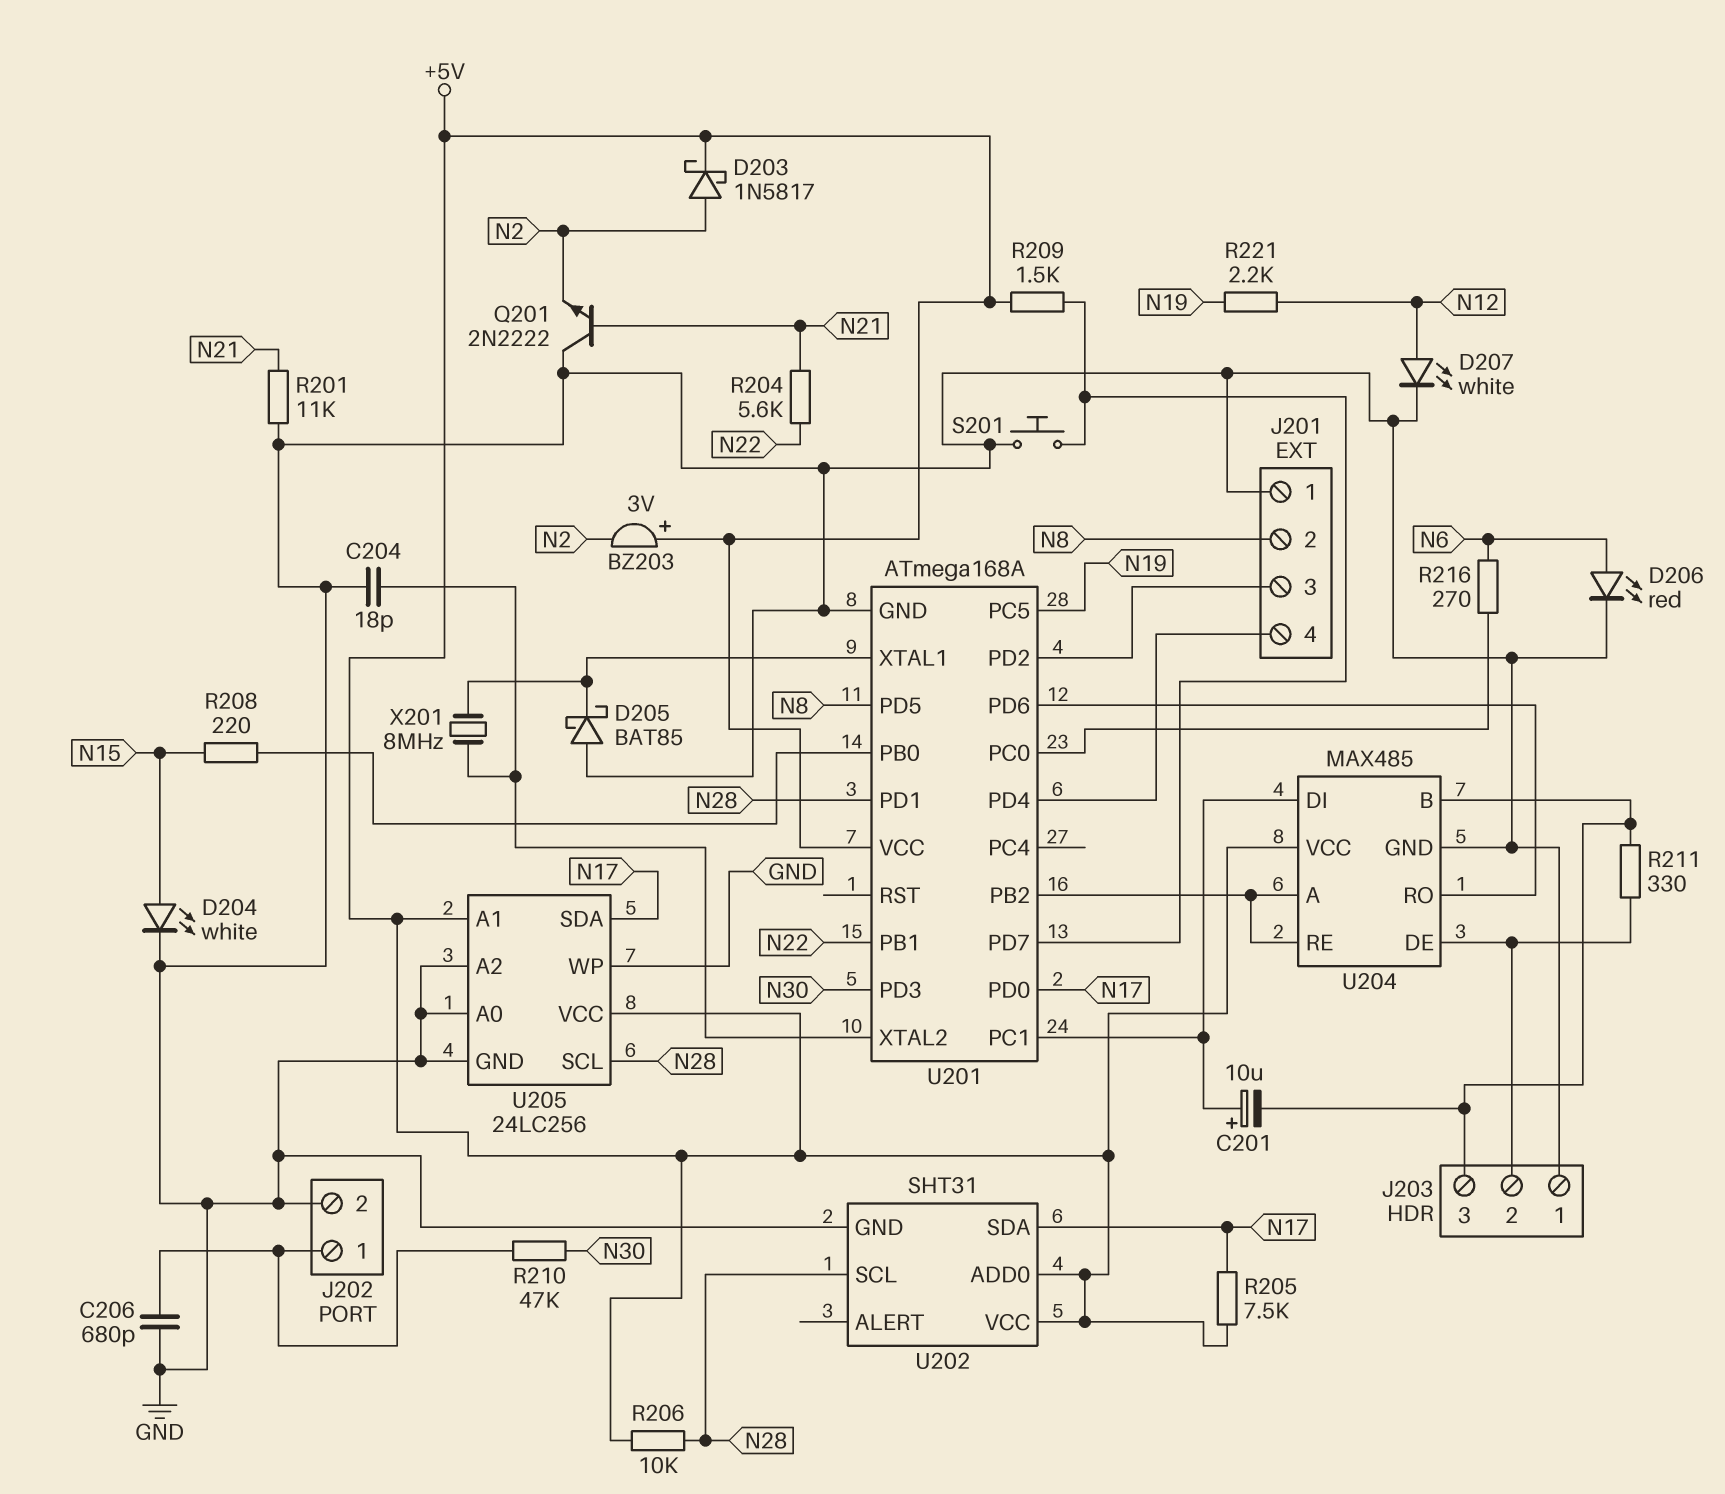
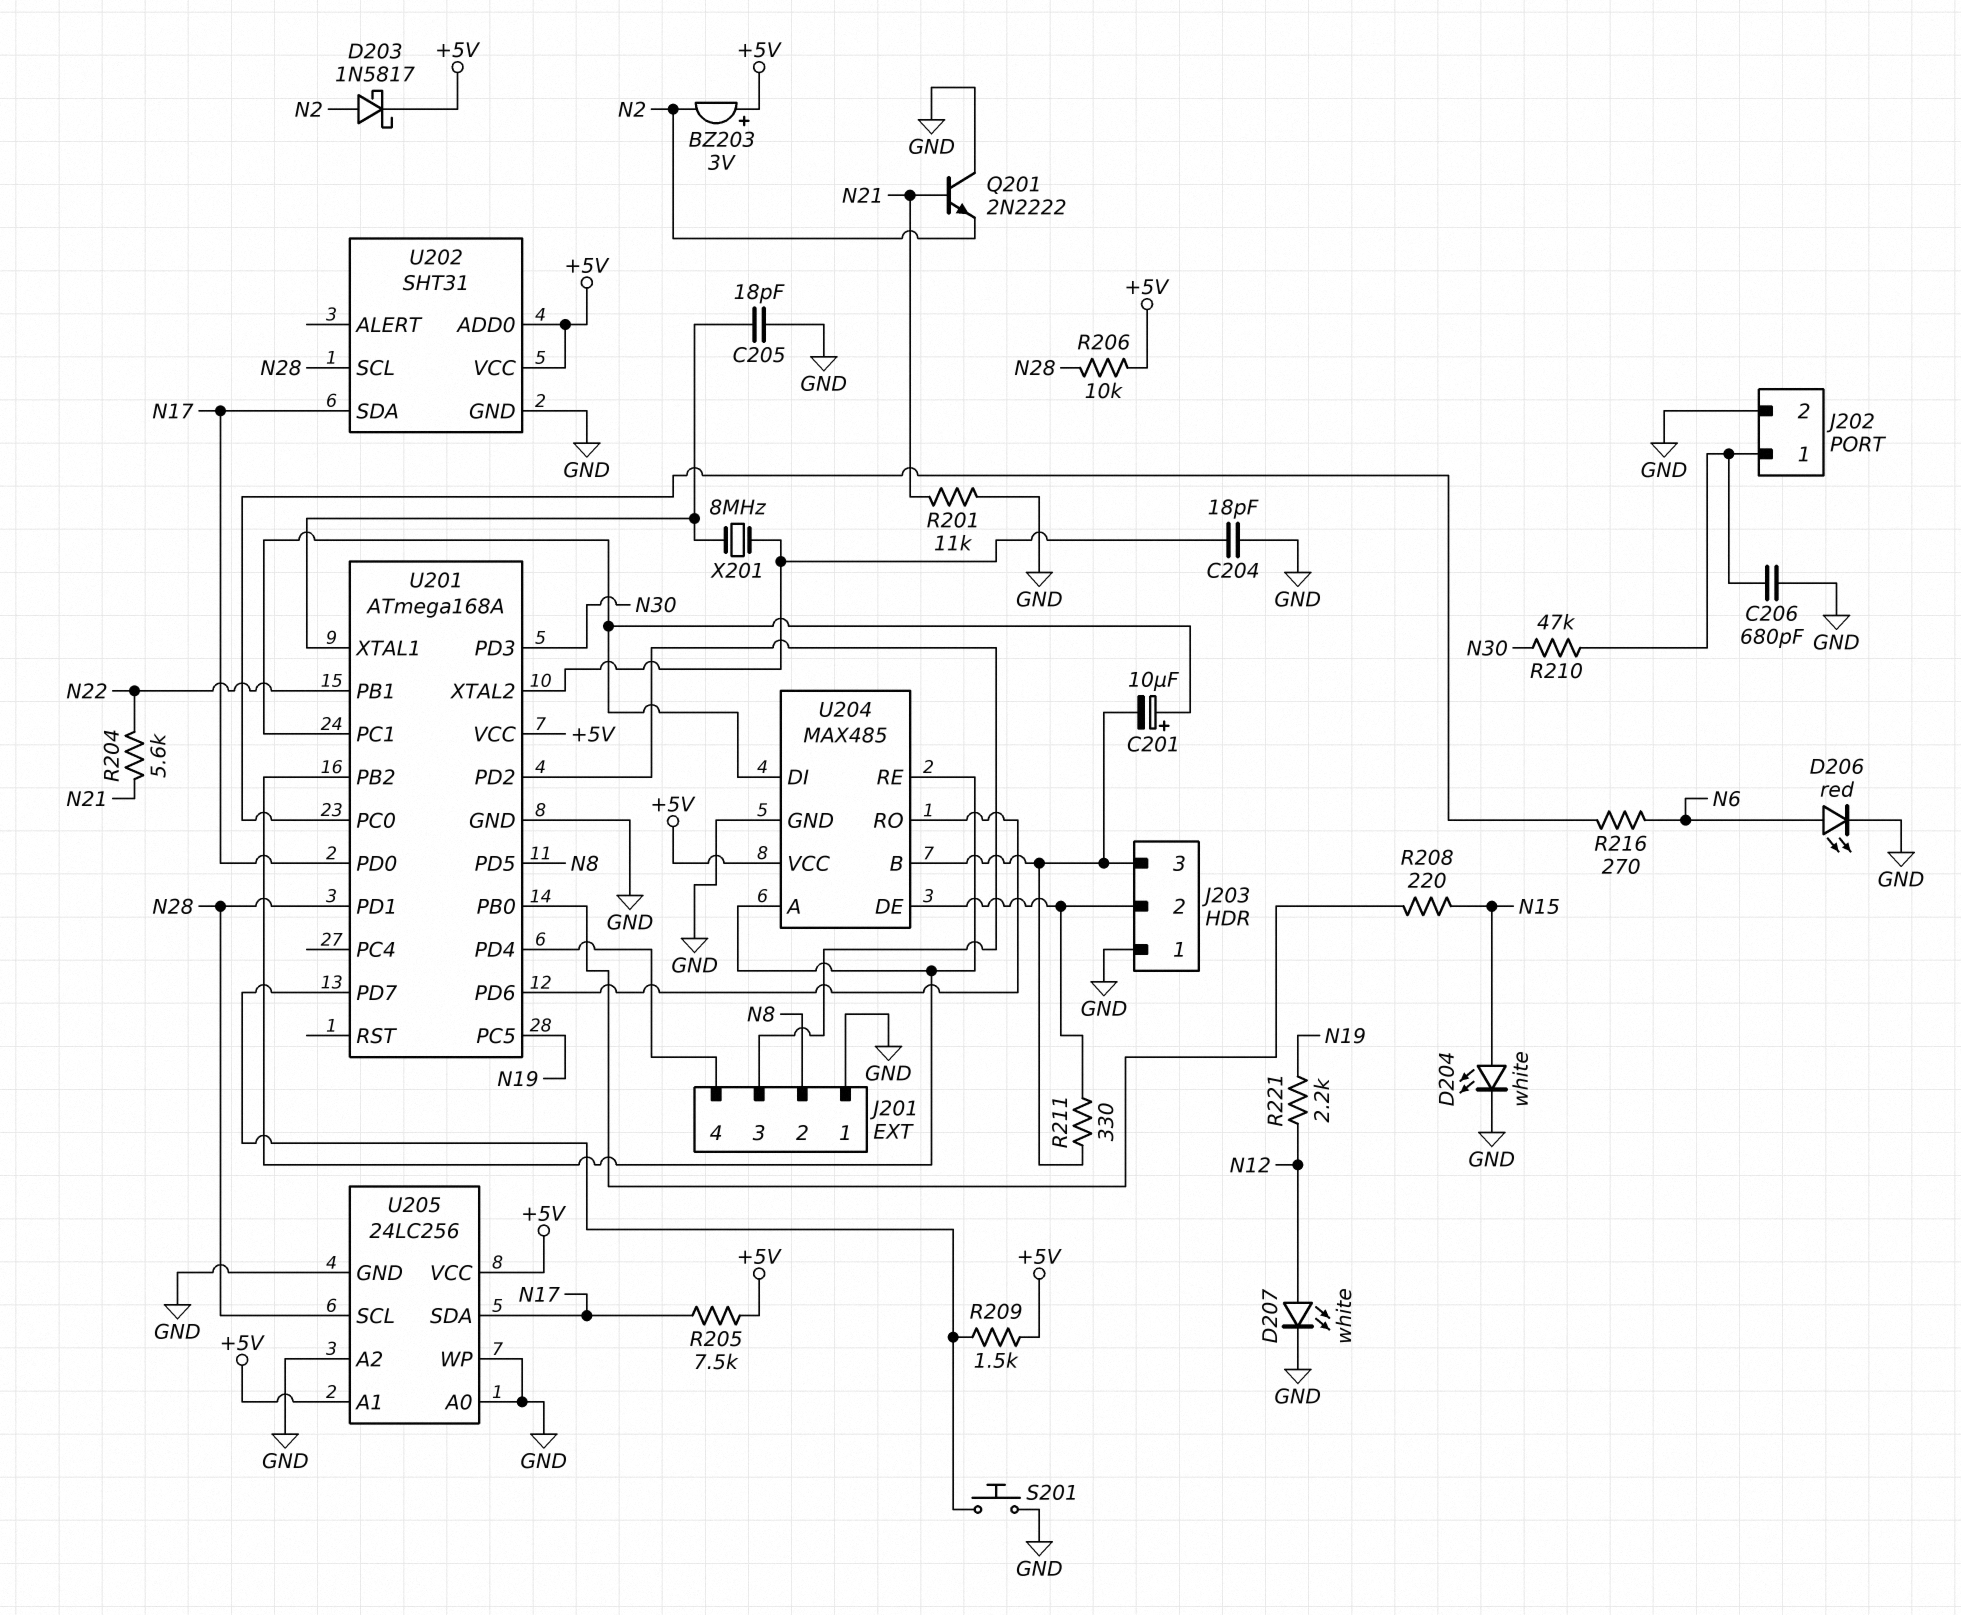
C205: none -> 18pF (GND, U201/XTAL1)
D205: schottky BAT85 (A GND, K U201/XTAL1) -> none

